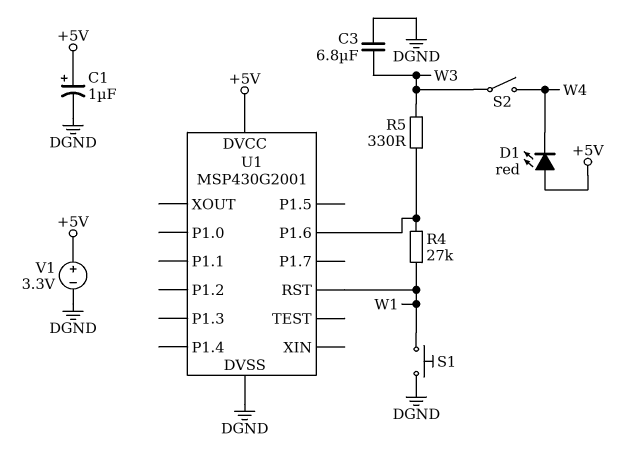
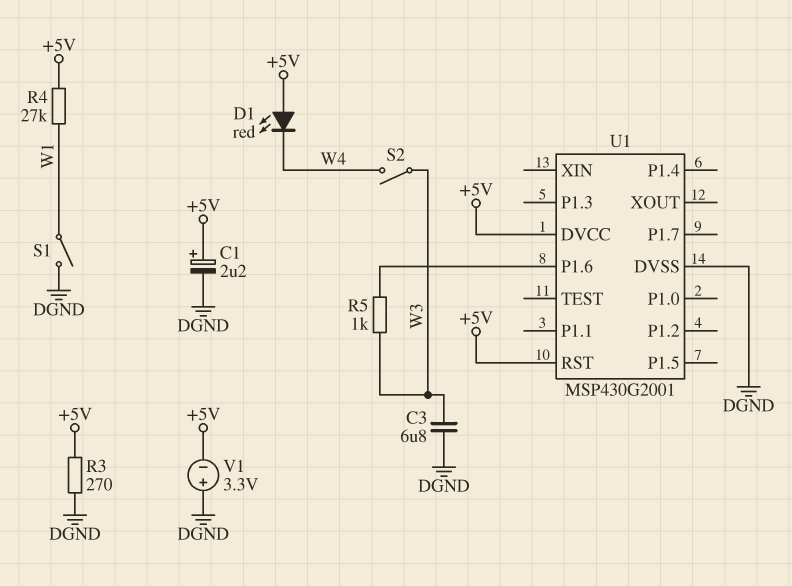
C1: 1uF (plus +5V, minus DGND) -> 2.2uF (plus +5V, minus DGND)
R3: none -> 270 (+5V, DGND)
R4: 27k (U1/P1.6, W1) -> 27k (+5V, W1)
R5: 330 (U1/P1.6, W3) -> 1k (U1/P1.6, W3)
S1: button (DGND, W1) -> switch (DGND, W1)
U1 pin RST: W1 -> +5V
V1: 3.3V (plus +5V, minus DGND) -> 3.3V (plus DGND, minus +5V)

